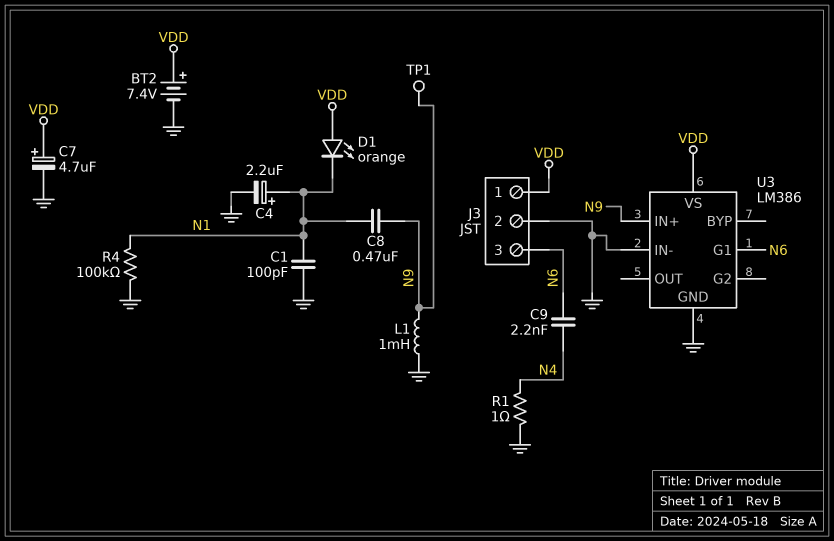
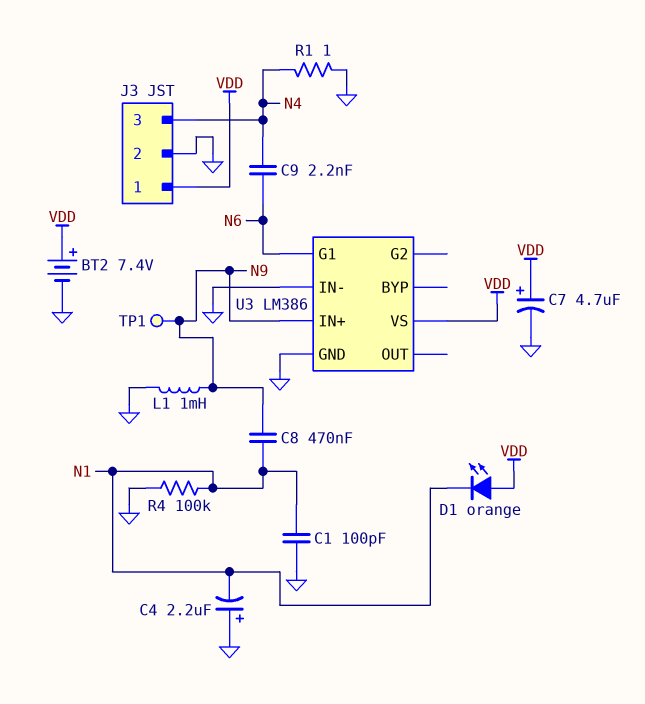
C4: 2.2uF (plus N1, minus GND) -> 2.2uF (plus GND, minus N1)
J3 pin 3: N6 -> N4

